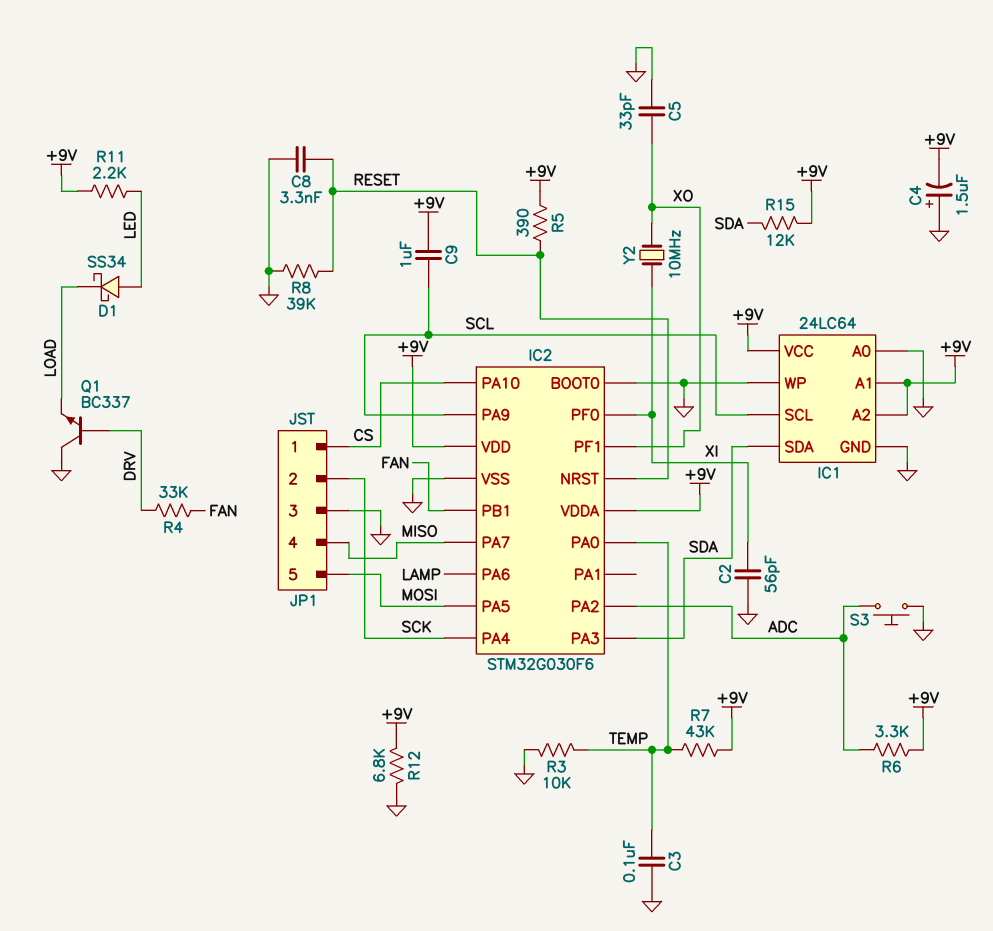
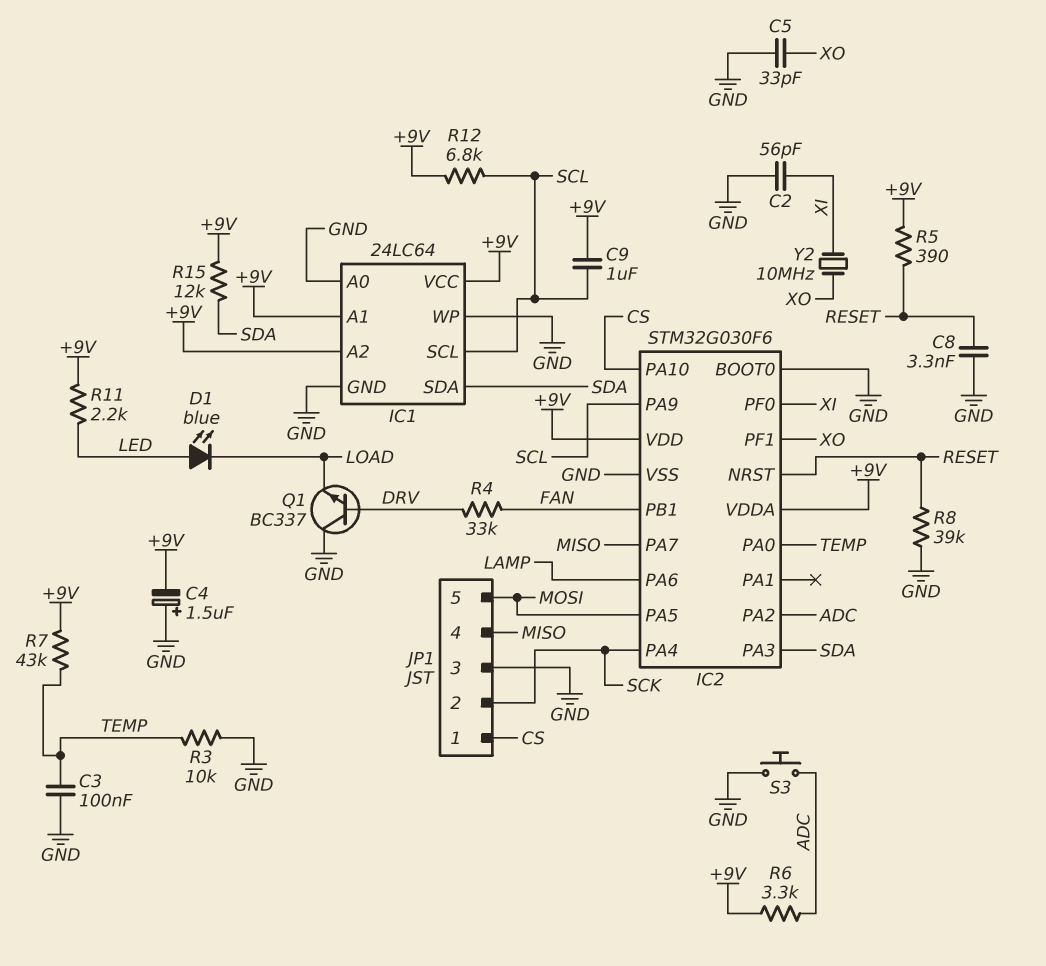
D1: schottky SS34 (A LED, K LOAD) -> LED blue (A LED, K LOAD)
R12: 6.8k (+9V, GND) -> 6.8k (+9V, SCL)

